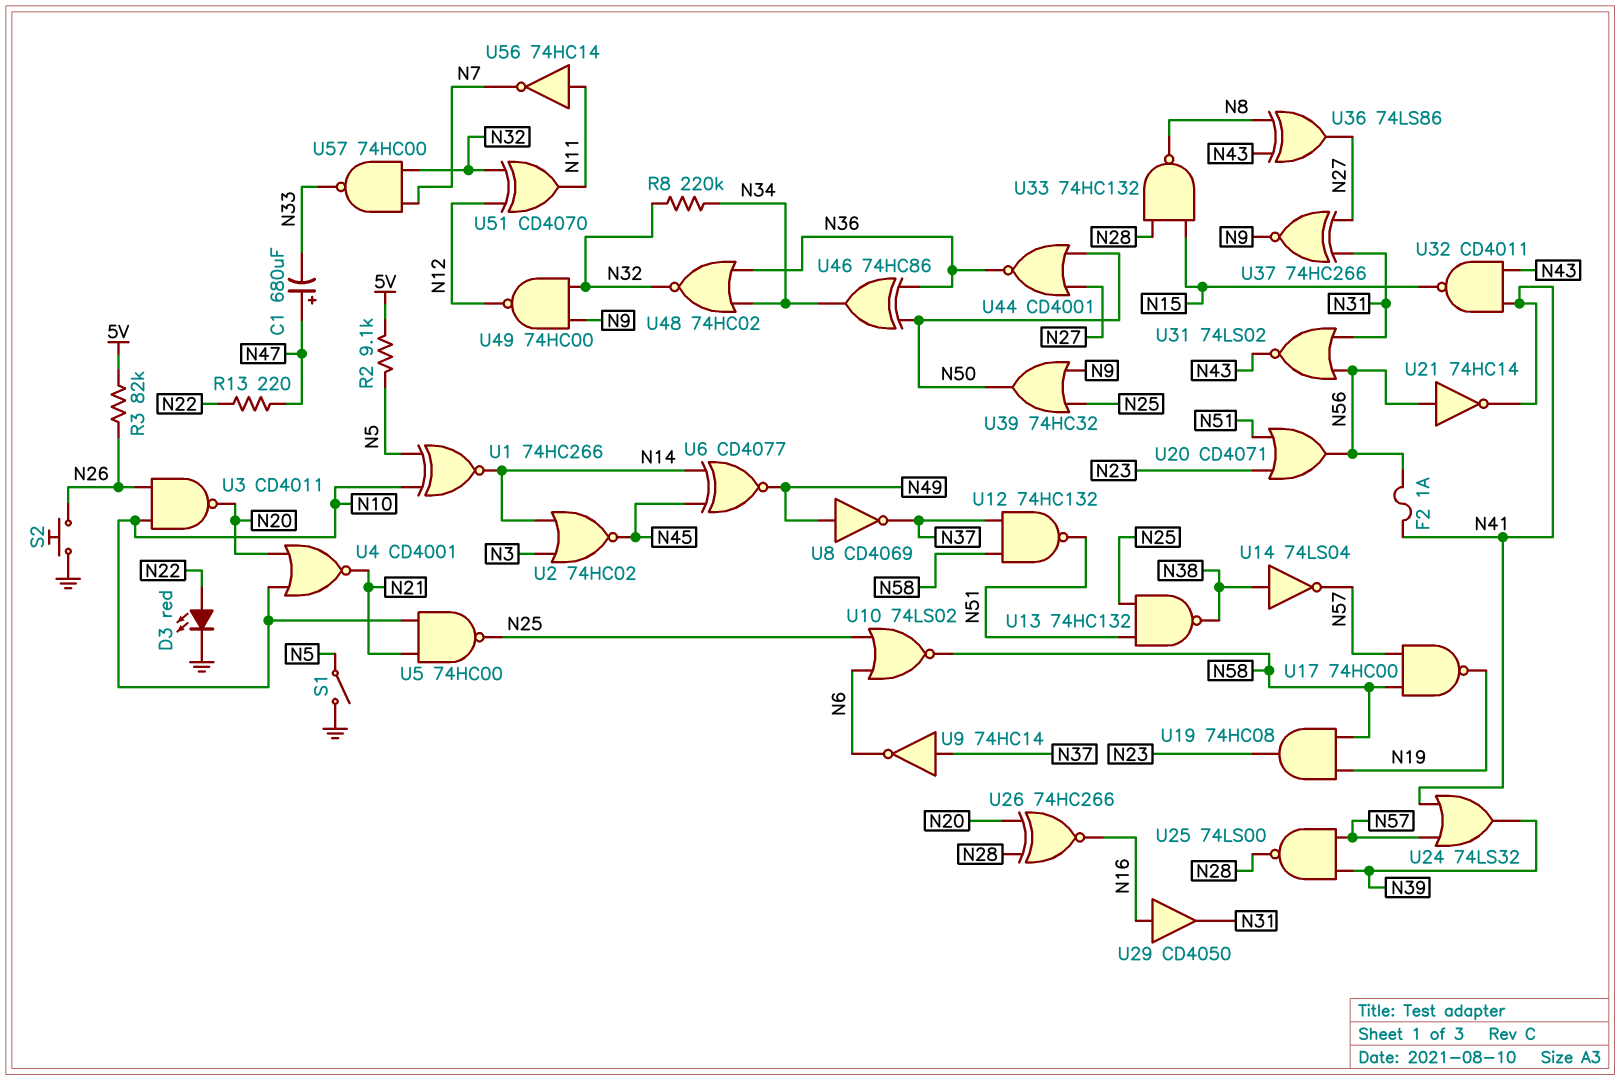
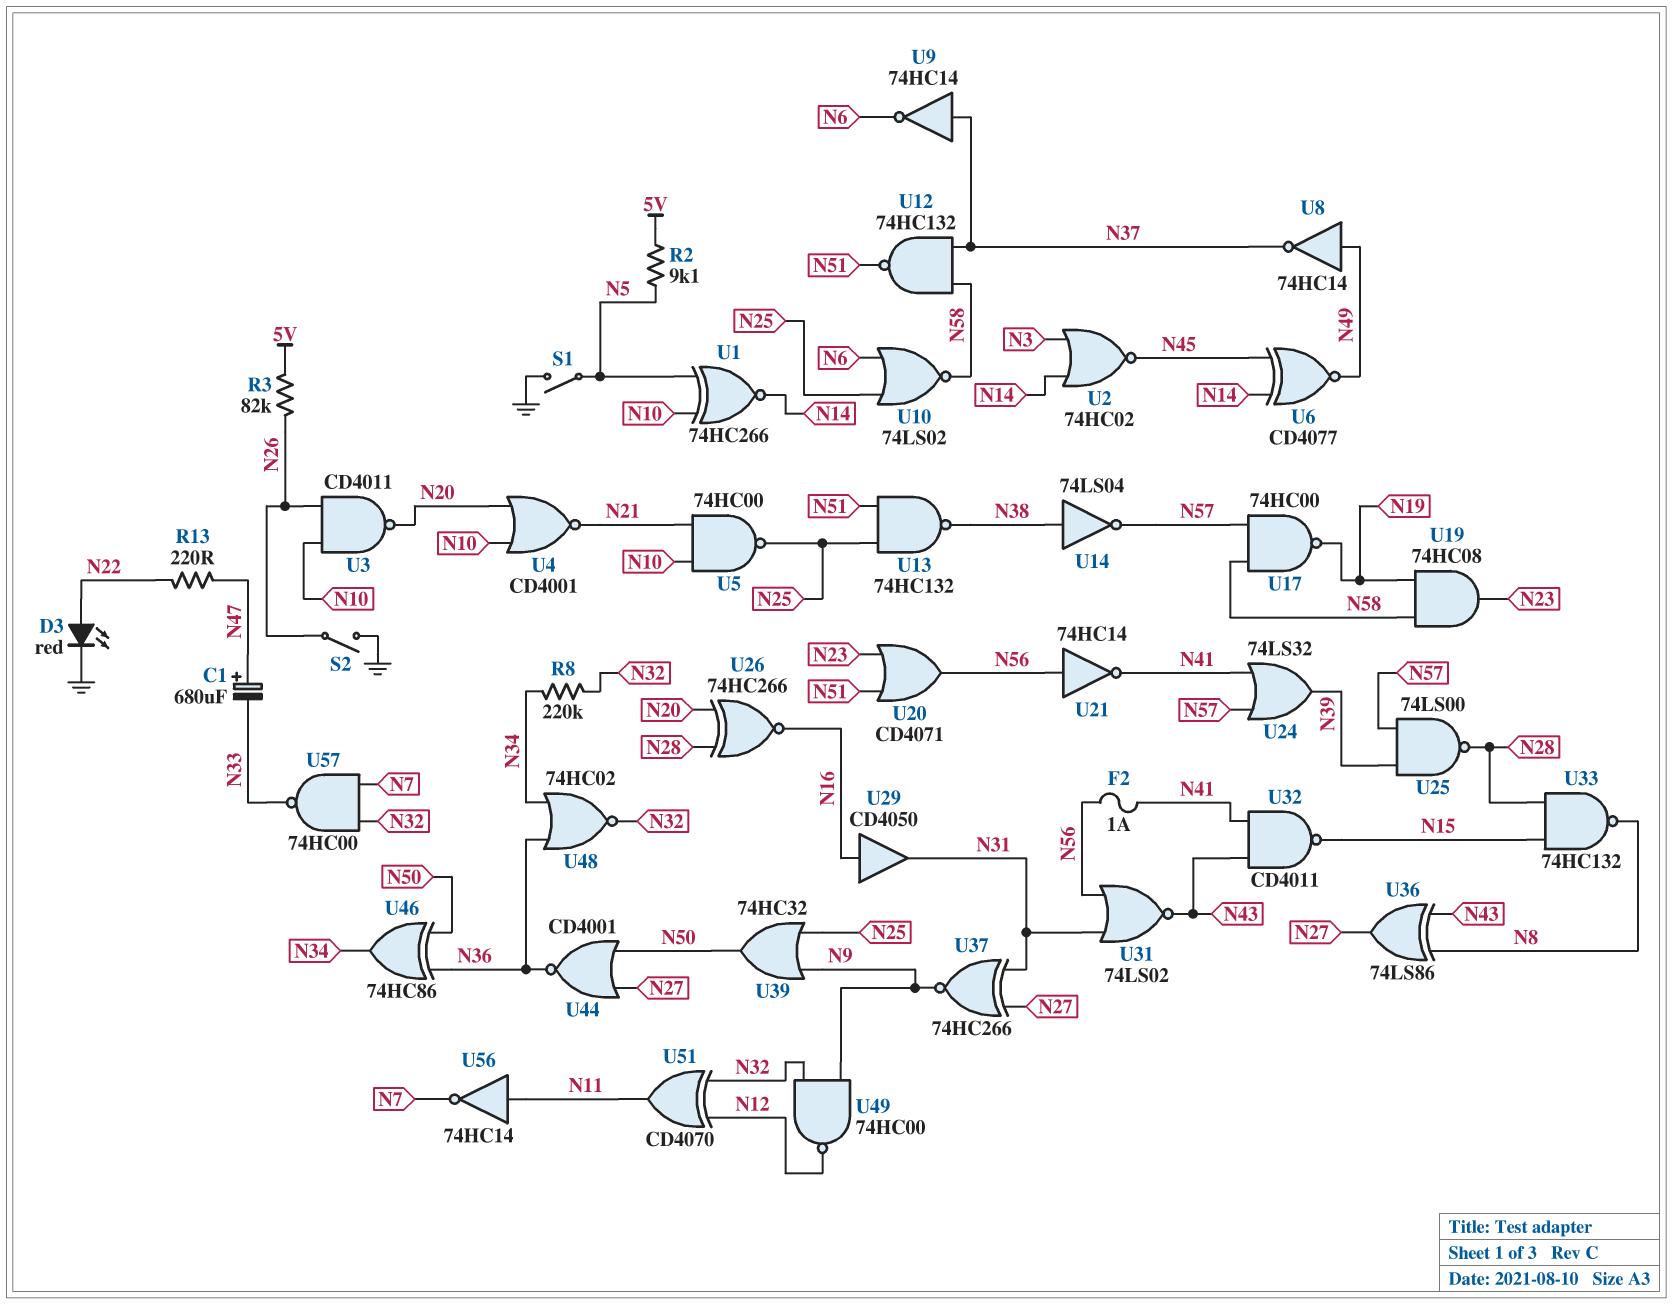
S2: button (GND, N26) -> switch (GND, N26)
U8: NOT CD4069 (in N49, out N37) -> NOT 74HC14 (in N49, out N37)

